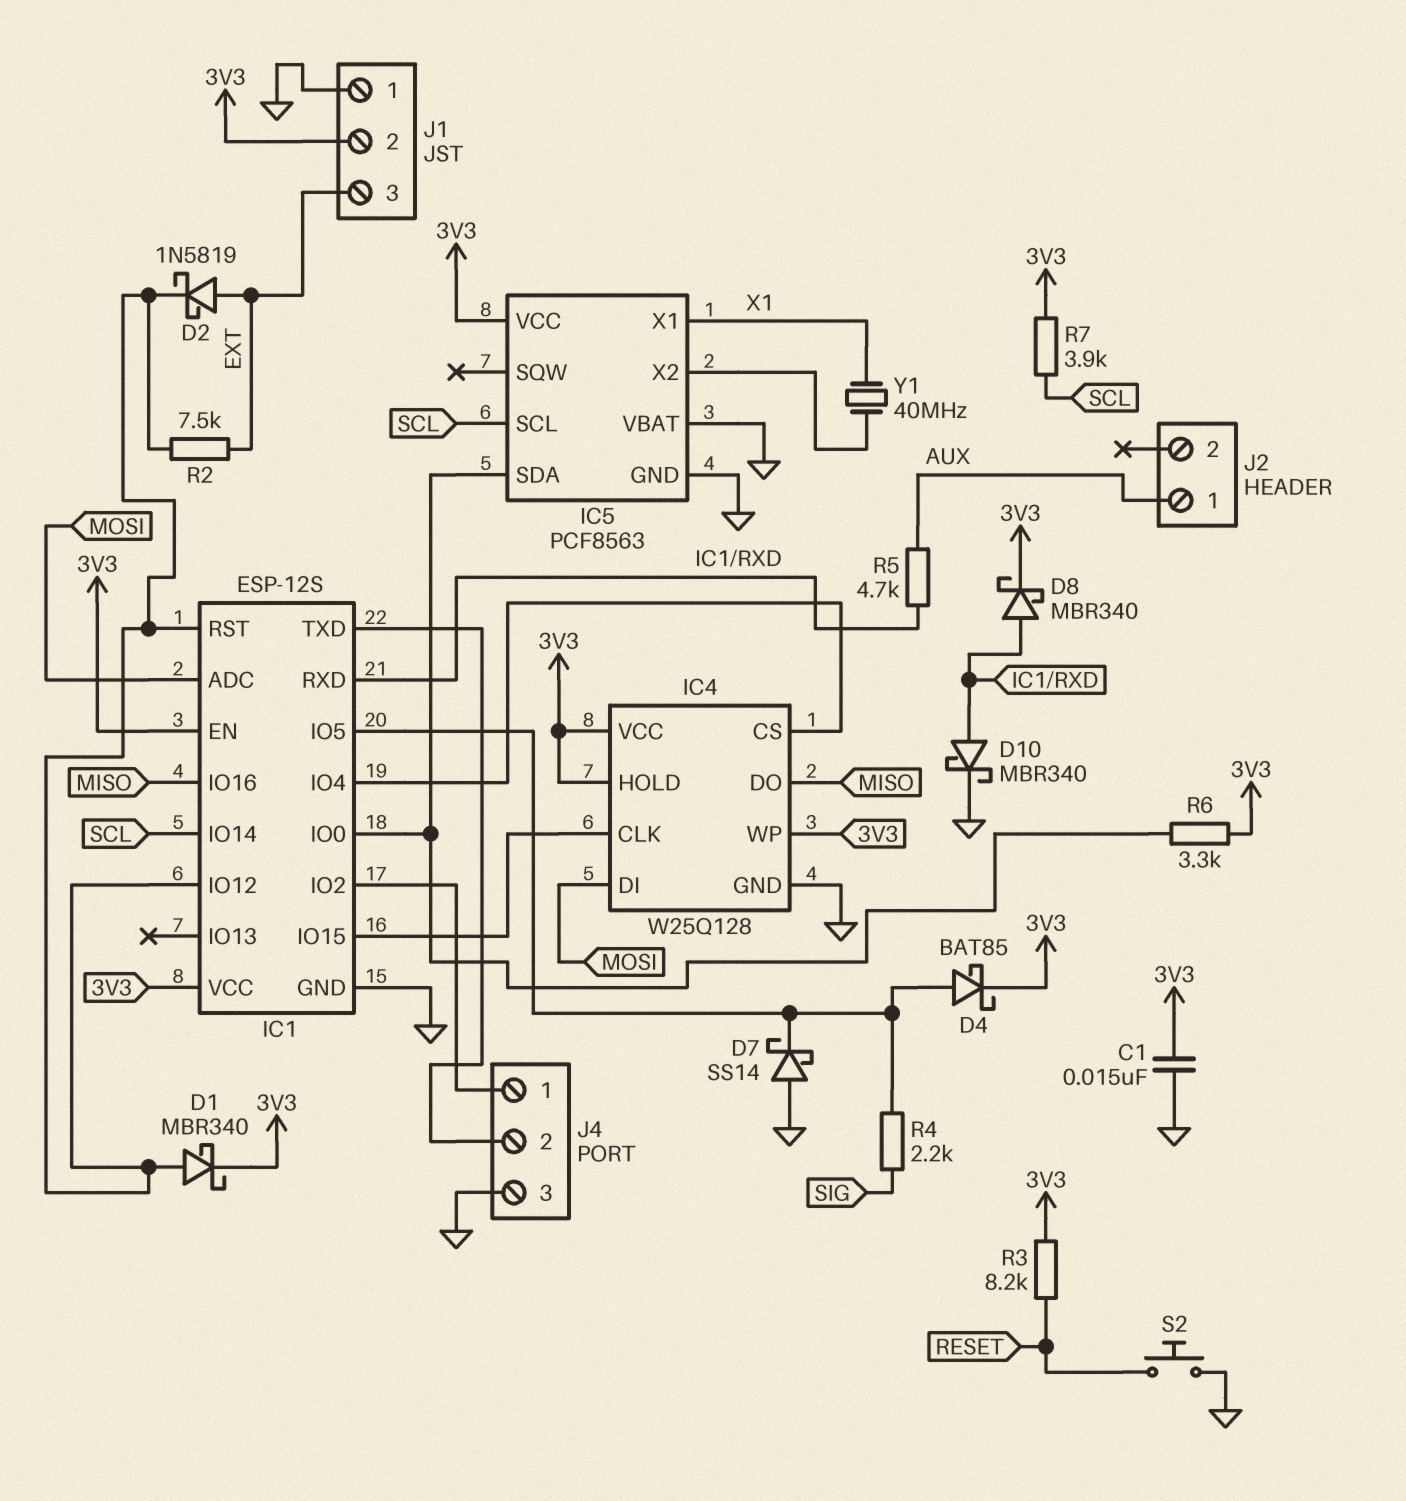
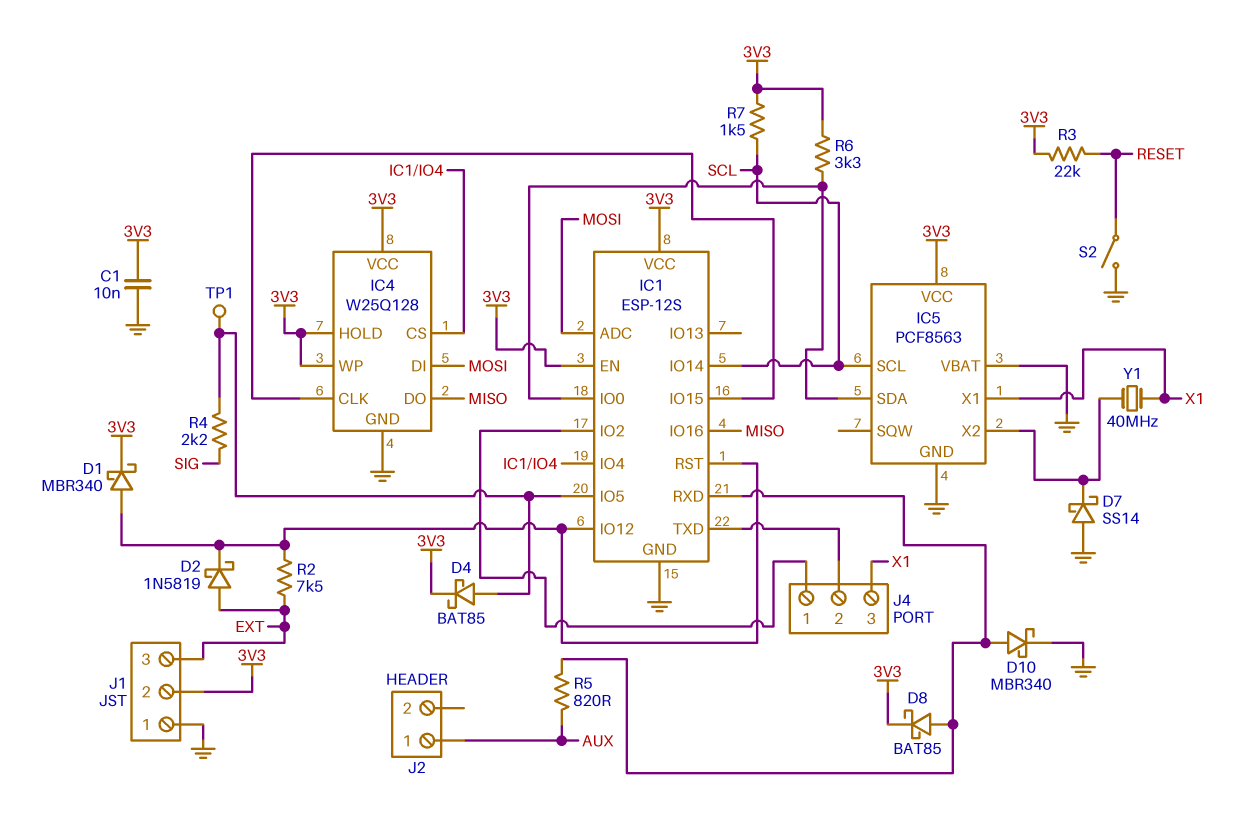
C1: 15nF (3V3, GND) -> 10nF (3V3, GND)
D7: schottky SS14 (A GND, K IC1/IO5) -> schottky SS14 (A GND, K IC5/X2)
D8: schottky MBR340 (A IC1/RXD, K 3V3) -> schottky BAT85 (A IC1/RXD, K 3V3)
J4 pin 3: GND -> X1
R3: 8.2k (3V3, RESET) -> 22k (3V3, RESET)
R5: 4.7k (AUX, IC1/RXD) -> 820 (AUX, IC1/RXD)
R7: 3.9k (3V3, SCL) -> 1.5k (3V3, SCL)
S2: button (GND, RESET) -> switch (GND, RESET)
TP1: none -> test point (IC1/IO5)

